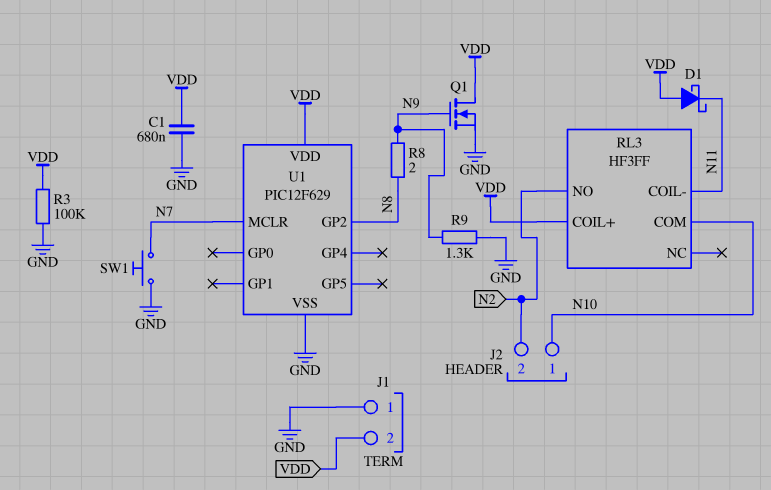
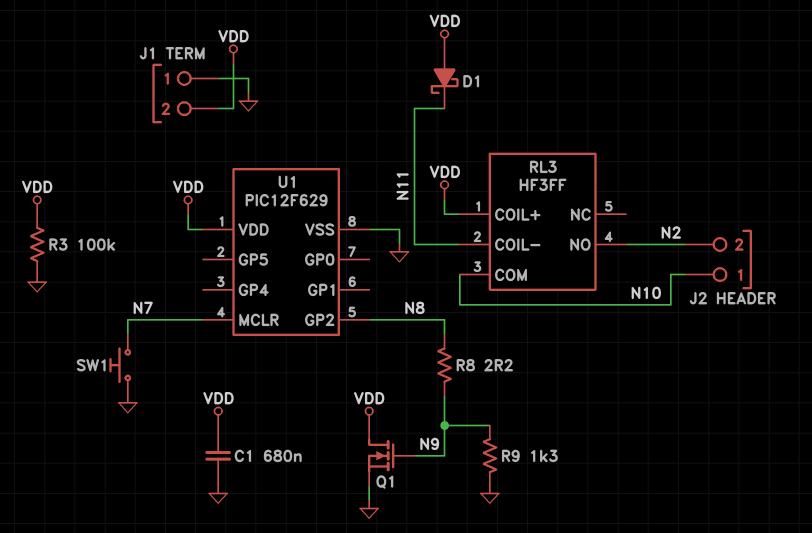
R8: 2 (N8, N9) -> 2.2 (N8, N9)

